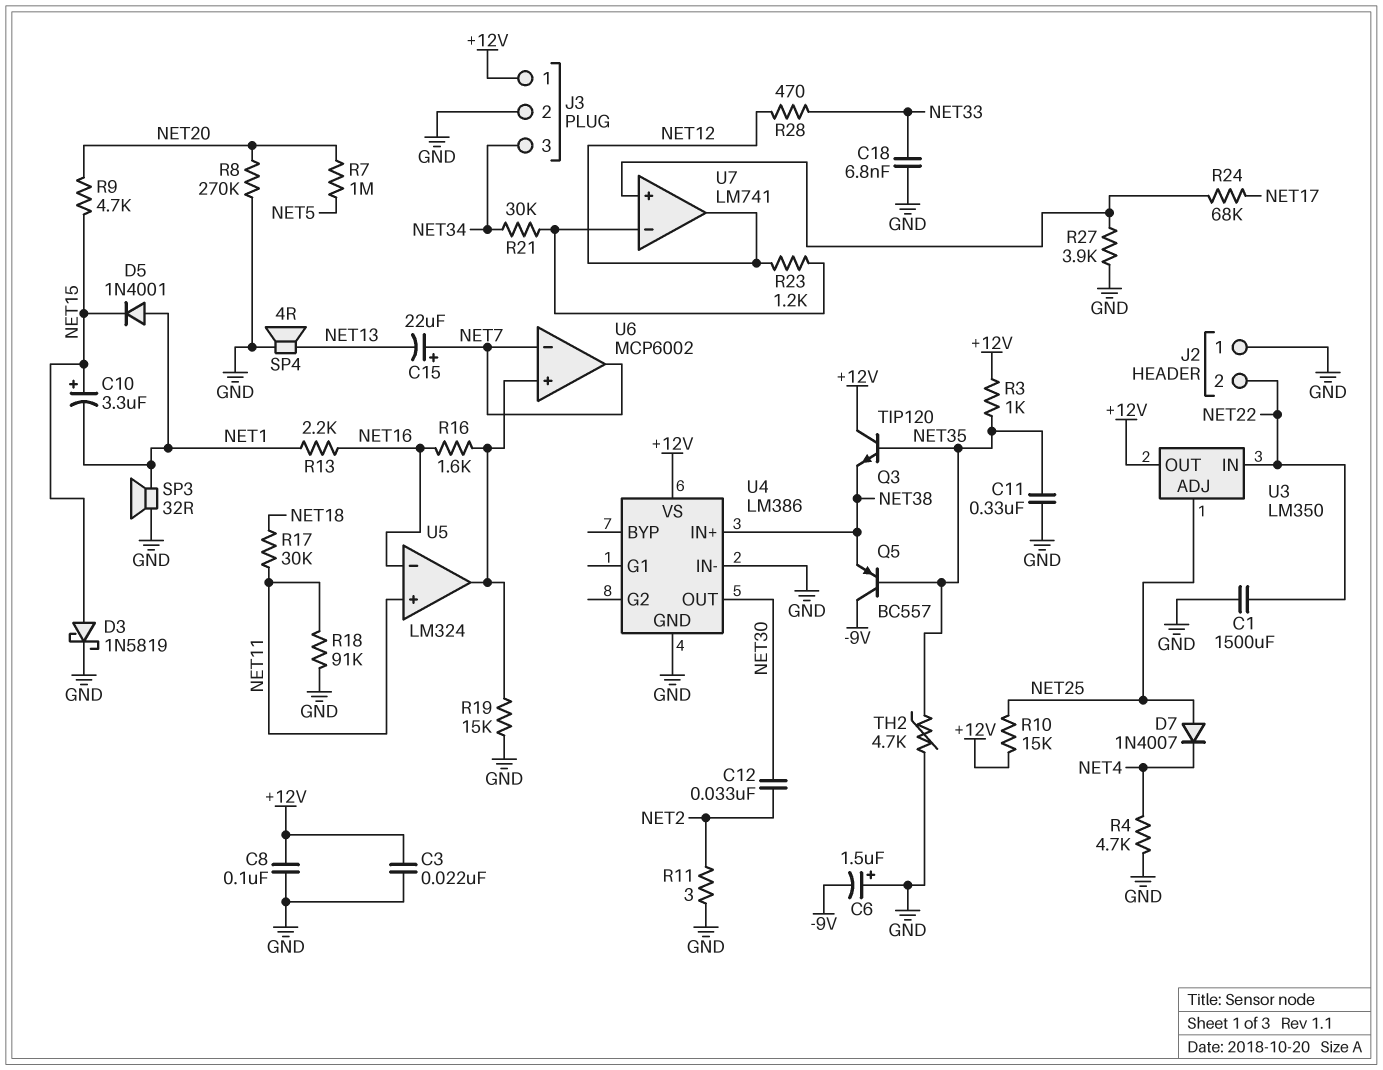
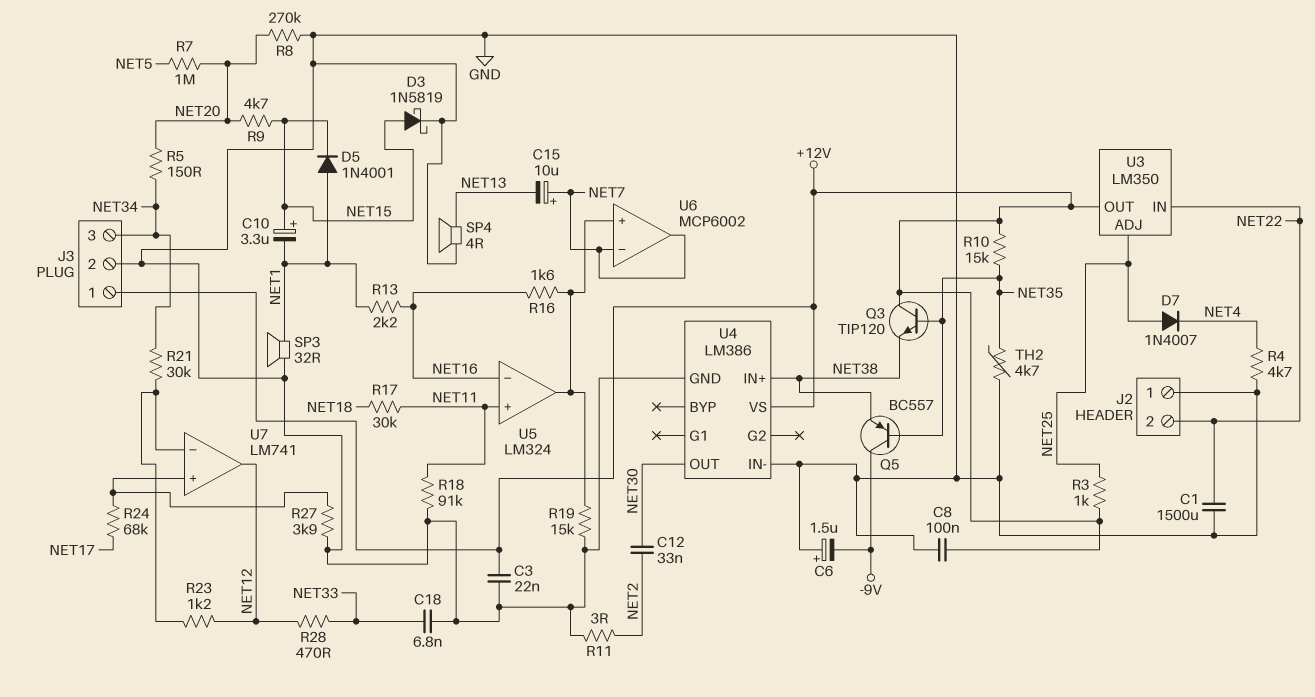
C11: 330nF (GND, NET35) -> none
C15: 22uF (plus NET7, minus NET13) -> 10uF (plus NET7, minus NET13)
R3: 1k (+12V, NET35) -> 1k (+12V, NET25)
R5: none -> 150 (NET20, NET34)
R10: 15k (+12V, NET25) -> 15k (+12V, NET35)

